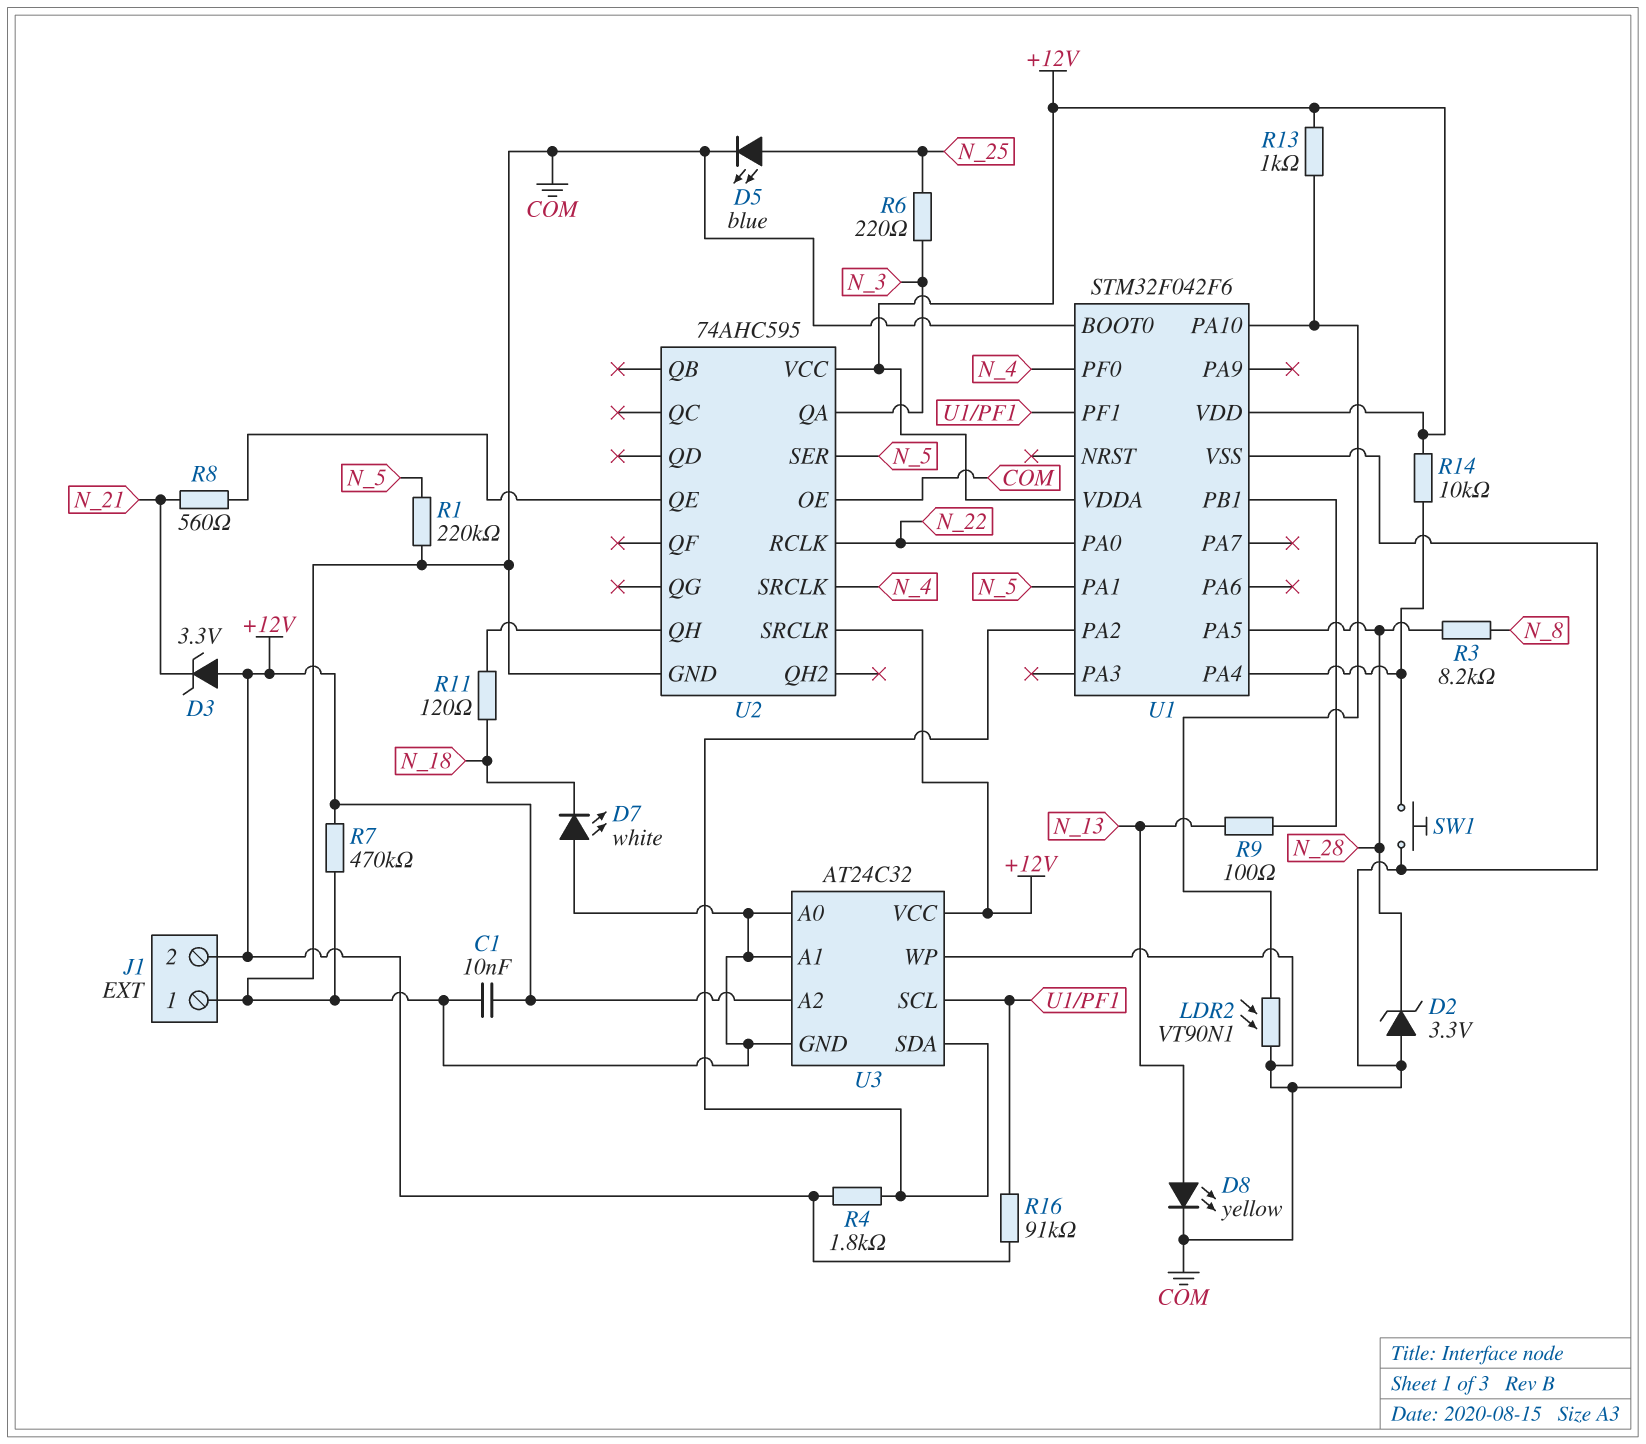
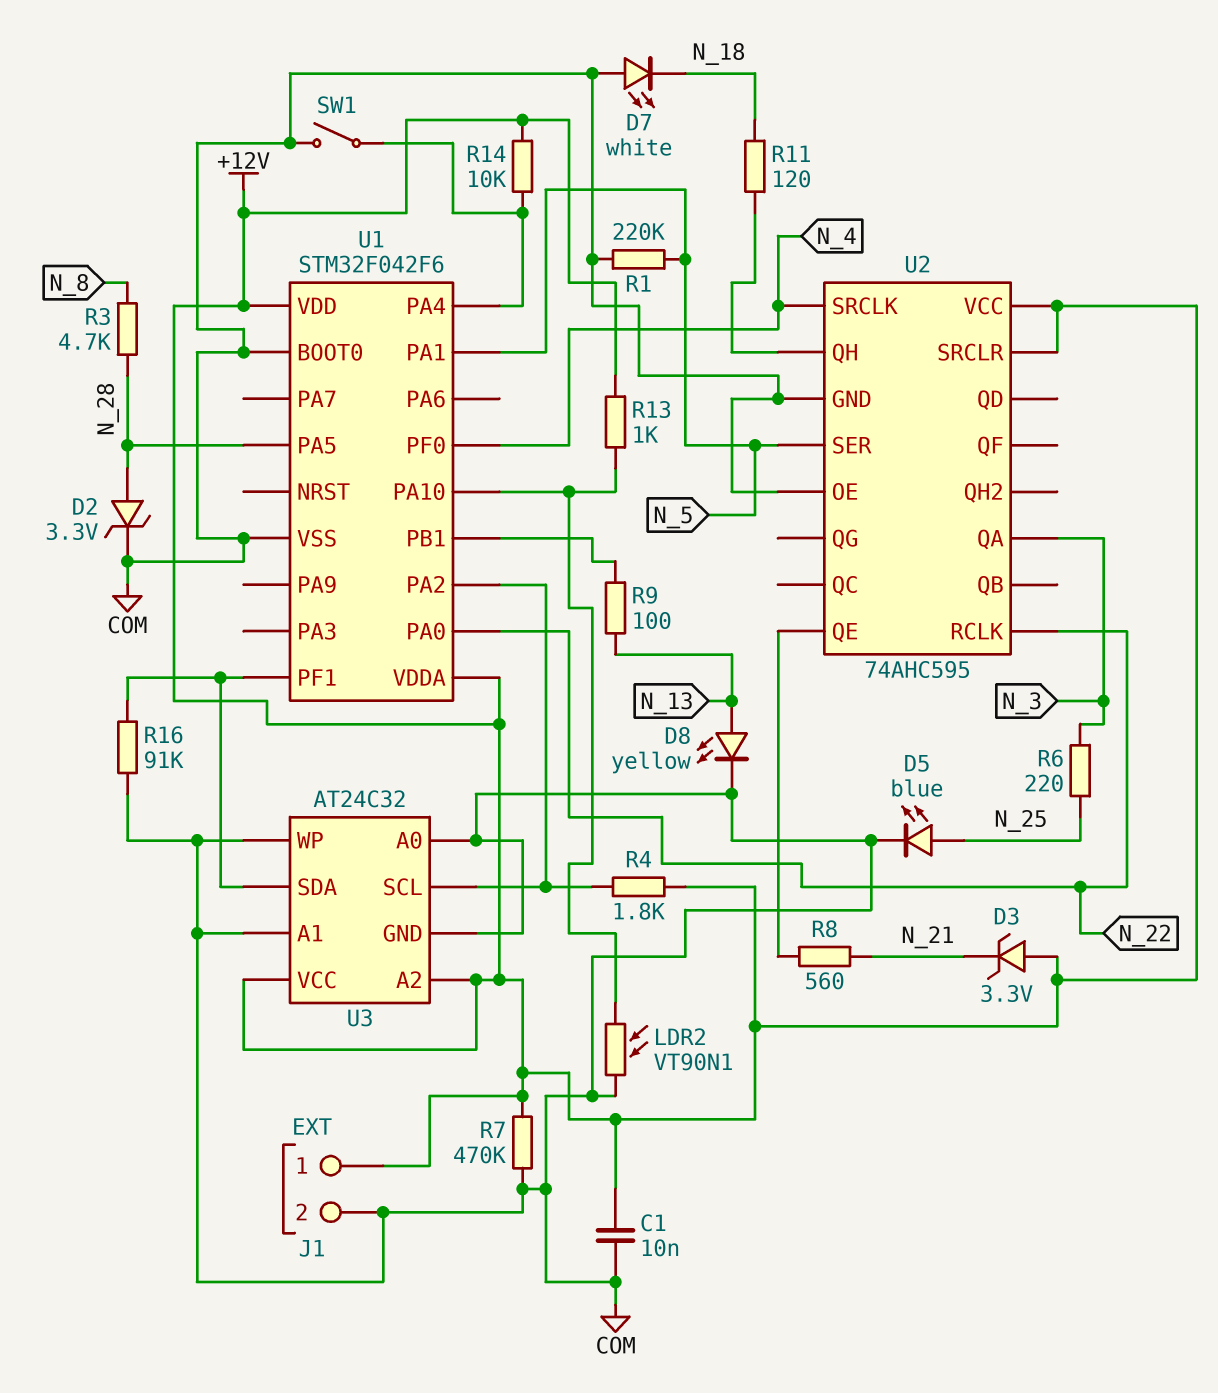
D2: zener 3.3V (A COM, K N_28) -> zener 3.3V (A N_28, K COM)
J1 pin 1: COM -> +12V
J1 pin 2: +12V -> COM
R3: 8.2k (N_8, N_28) -> 4.7k (N_8, N_28)
R16: 91k (+12V, U1/PF1) -> 91k (COM, U1/PF1)
SW1: button (COM, U1/PA4) -> switch (COM, U1/PA4)
U3 pin SCL: U1/PF1 -> U1/PA2
U3 pin SDA: U1/PA2 -> U1/PF1

